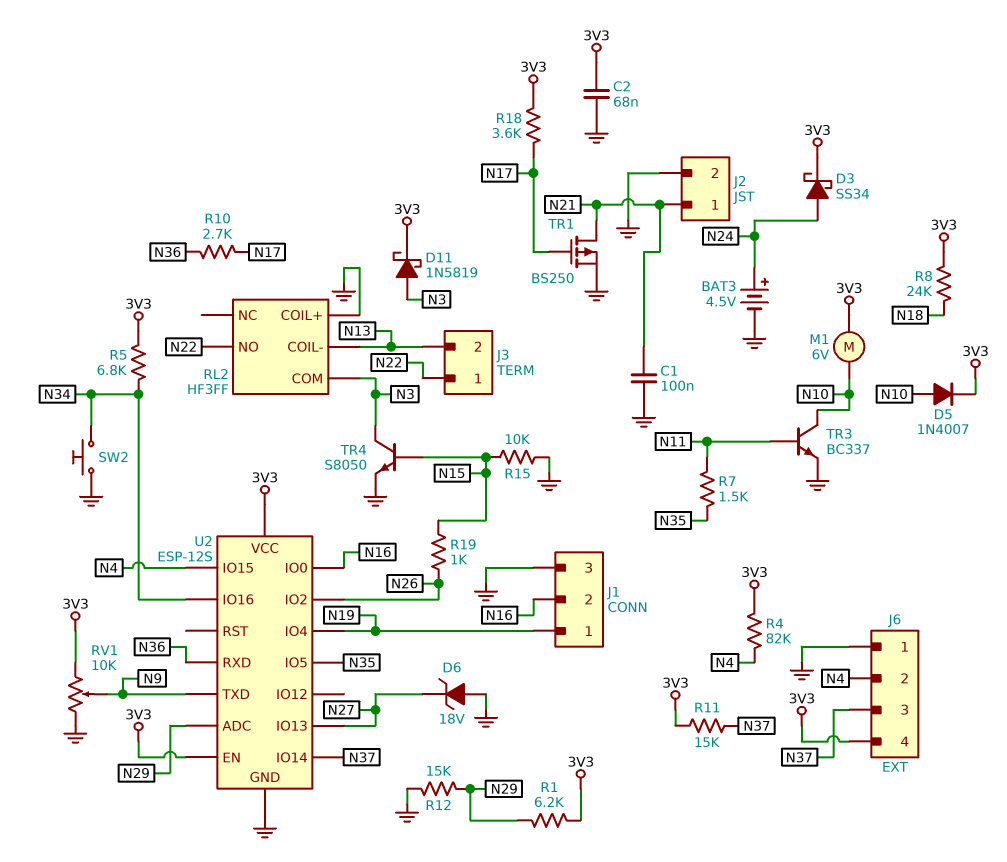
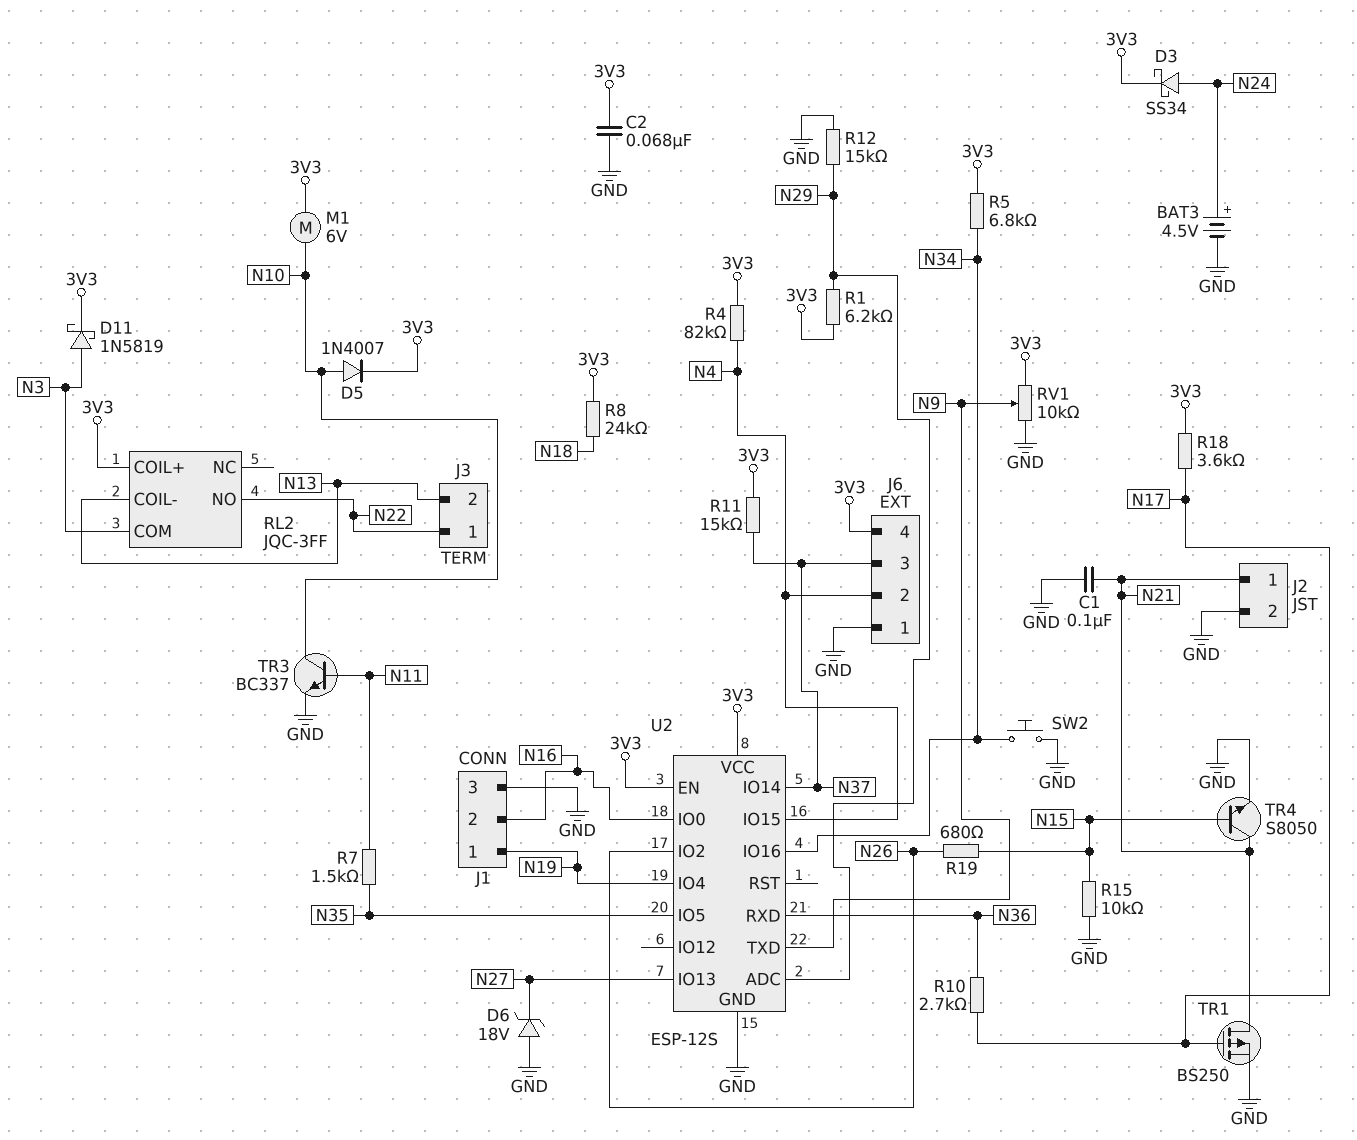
R19: 1k (N15, N26) -> 680 (N15, N26)
RL2: HF3FF -> JQC-3FF
RL2 pin COIL+: GND -> 3V3
TR4: NPN S8050 (B N15, C N3, E GND) -> NPN S8050 (B N15, C N21, E GND)

